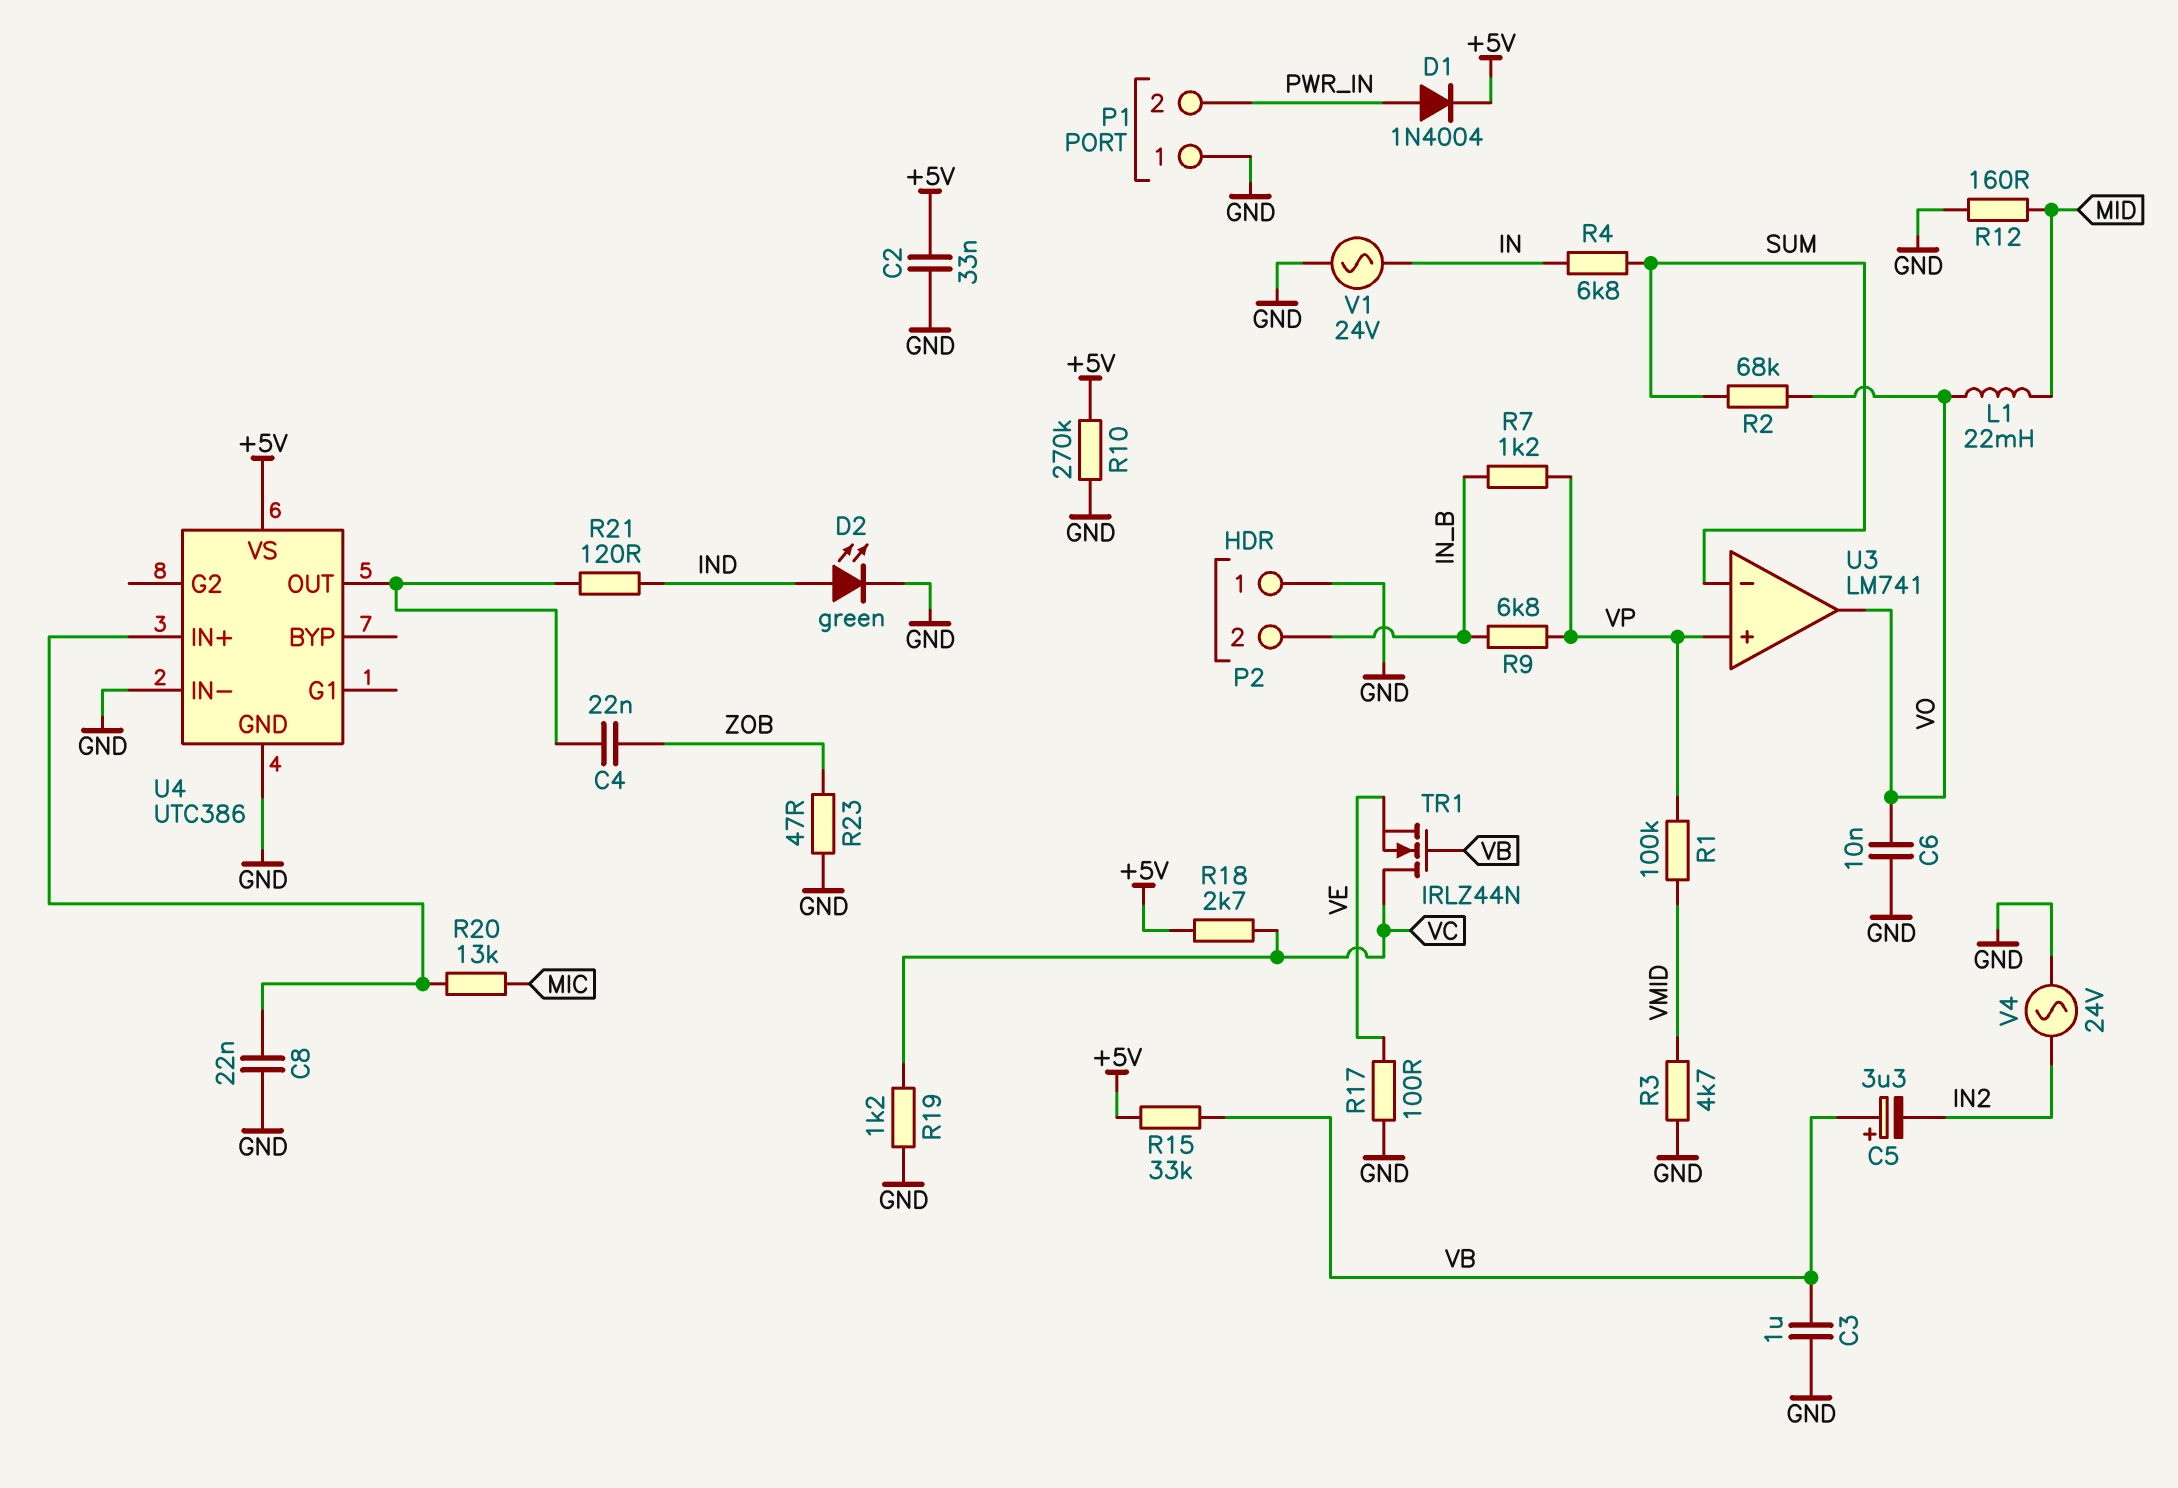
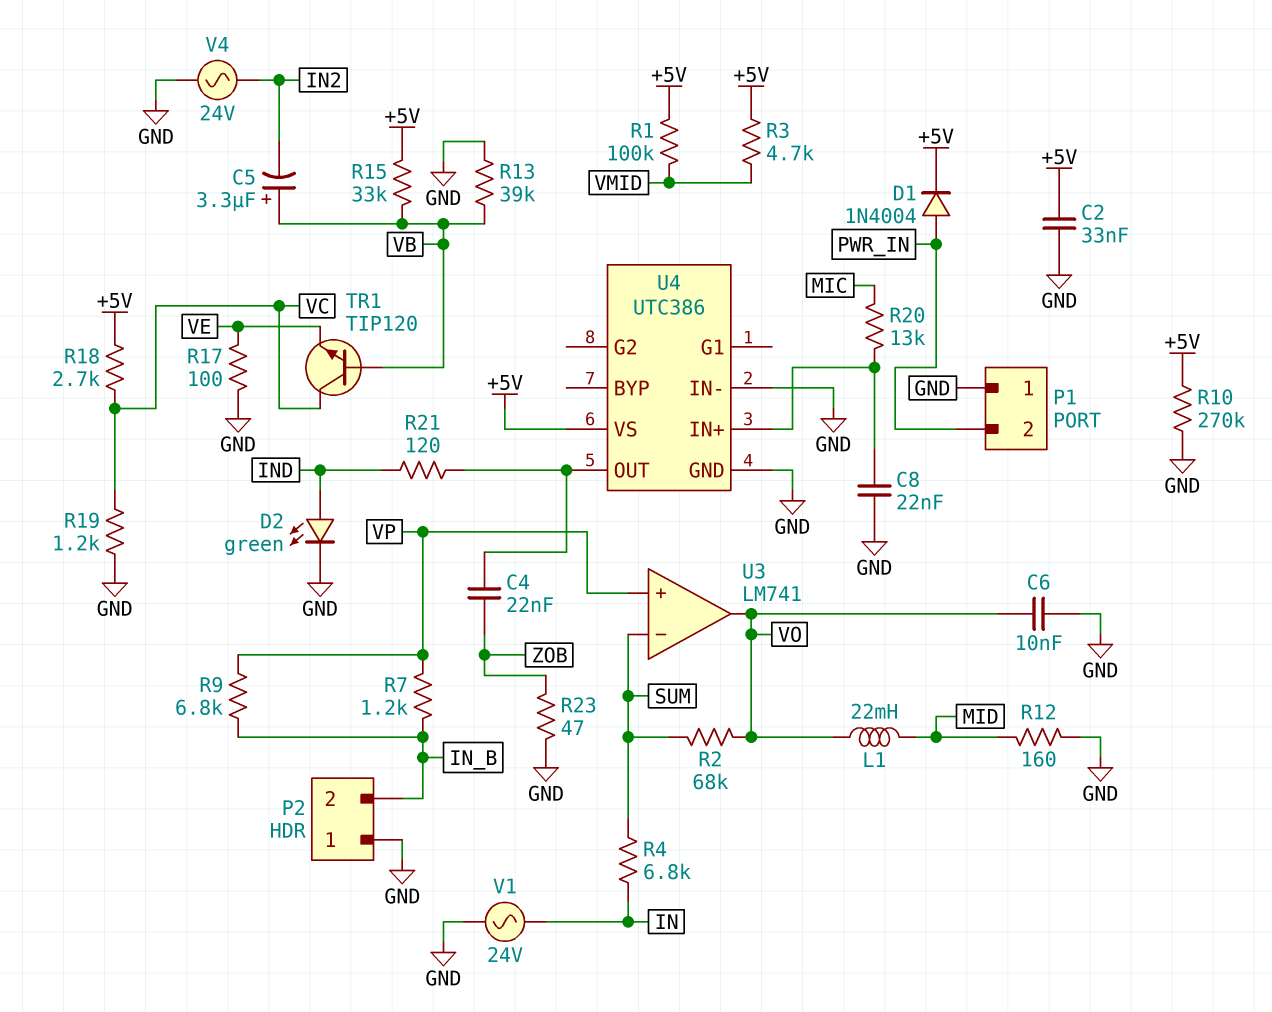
C3: 1uF (GND, VB) -> none
R1: 100k (VMID, VP) -> 100k (+5V, VMID)
R3: 4.7k (GND, VMID) -> 4.7k (+5V, VMID)
R13: none -> 39k (GND, VB)
TR1: NMOS IRLZ44N (G VB, D VC, S VE) -> NPN TIP120 (B VB, C VC, E VE)

